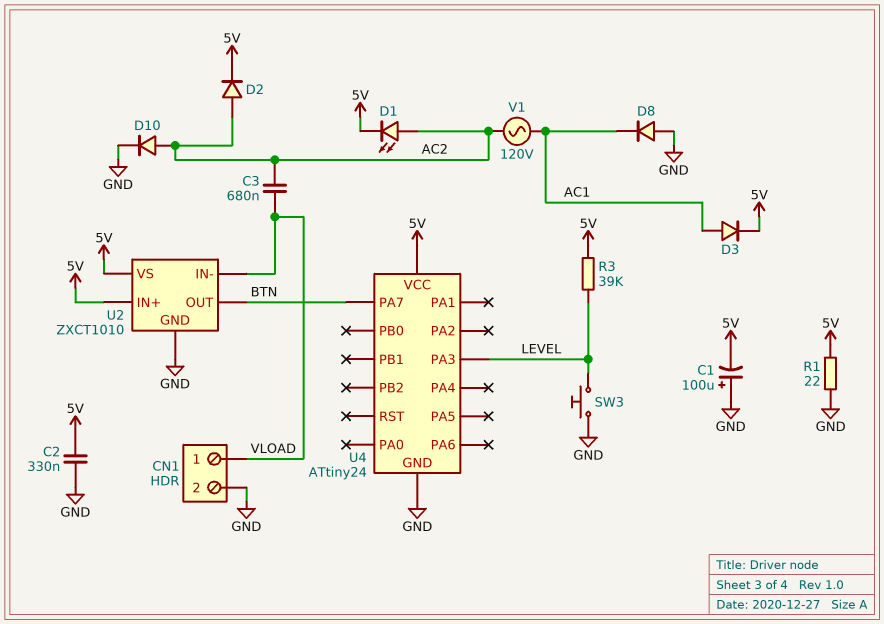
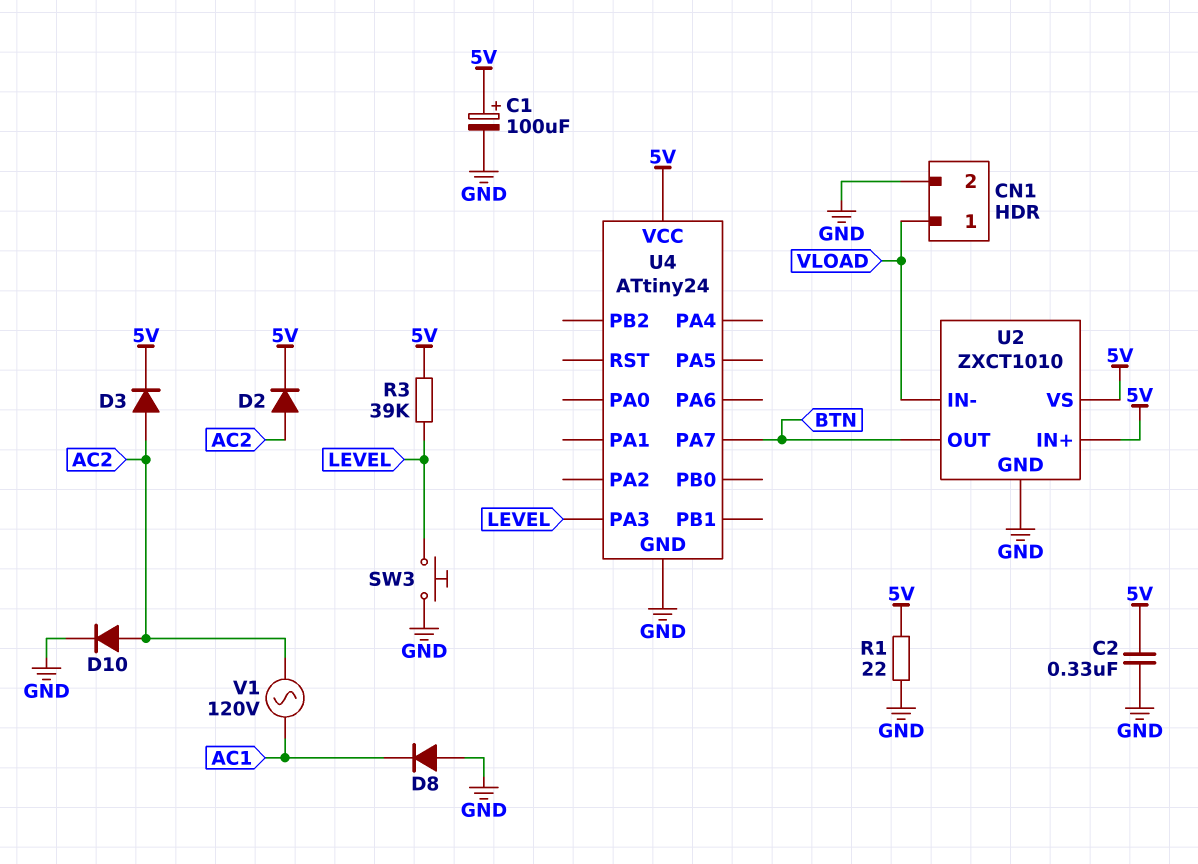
C1: 100uF (plus GND, minus 5V) -> 100uF (plus 5V, minus GND)
C3: 680nF (AC2, VLOAD) -> none
D1: LED (A AC2, K 5V) -> none
D3: diode (A AC1, K 5V) -> diode (A AC2, K 5V)

